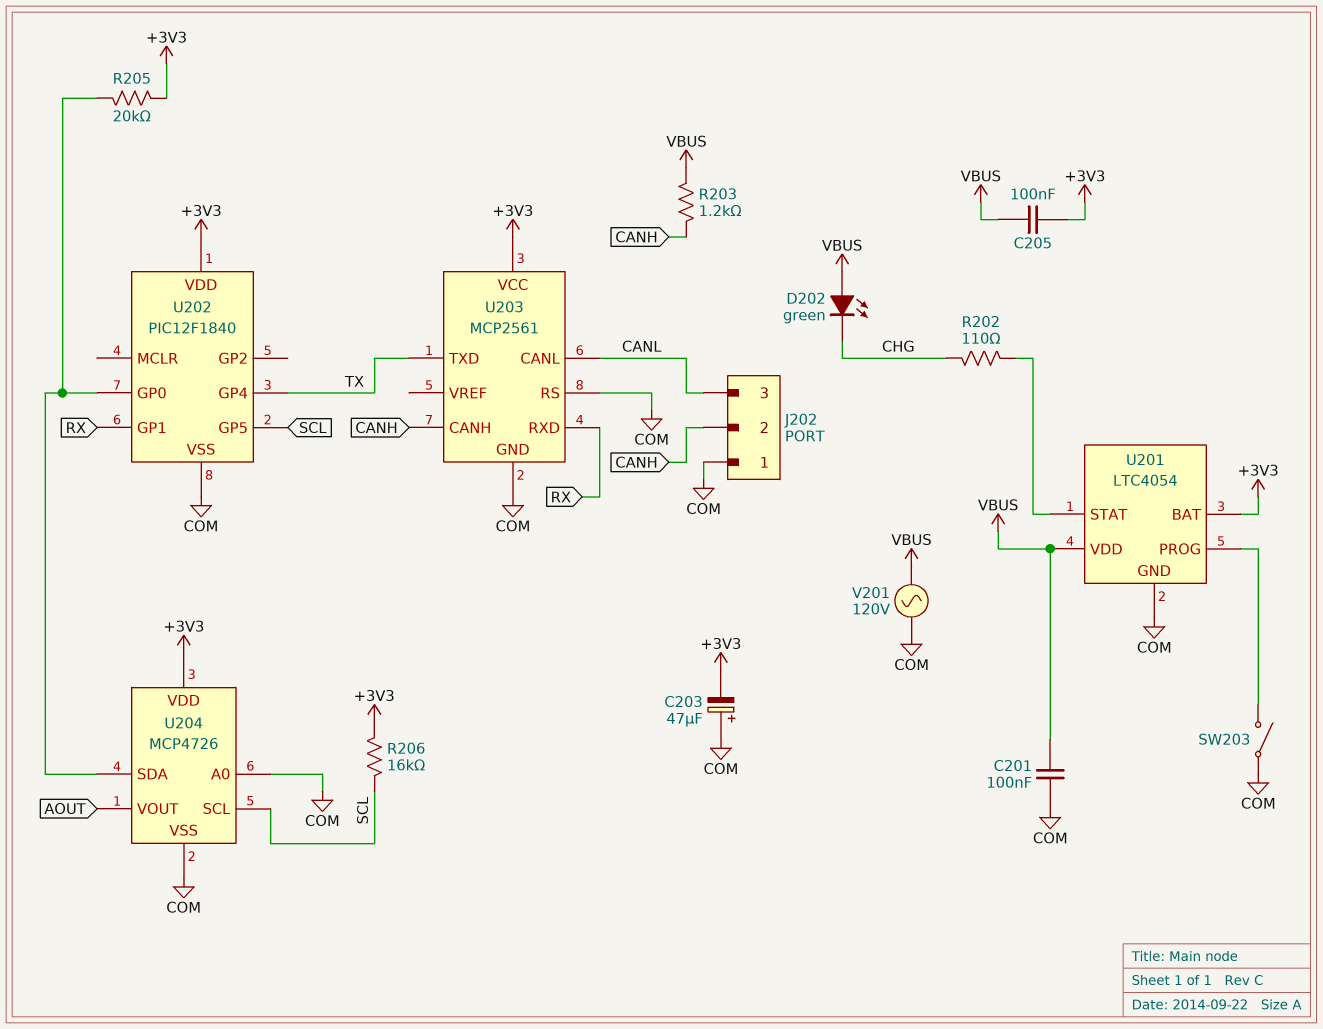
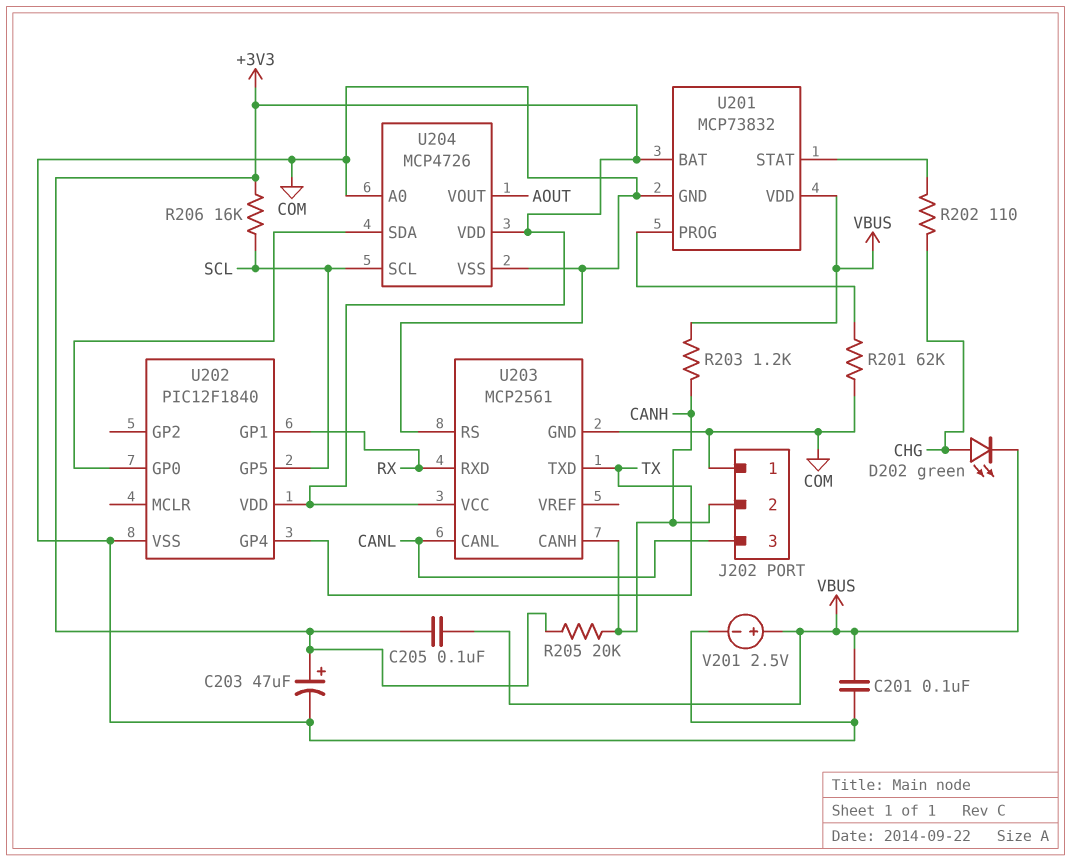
C203: 47uF (plus COM, minus +3V3) -> 47uF (plus +3V3, minus COM)
D202: LED green (A VBUS, K CHG) -> LED green (A CHG, K VBUS)
R201: none -> 62k (COM, U201/PROG)
R205: 20k (+3V3, U202/GP0) -> 20k (+3V3, CANH)
SW203: switch (COM, U201/PROG) -> none
U201: LTC4054 -> MCP73832
V201: AC 120V (COM, VBUS) -> 2.5V (plus VBUS, minus COM)

